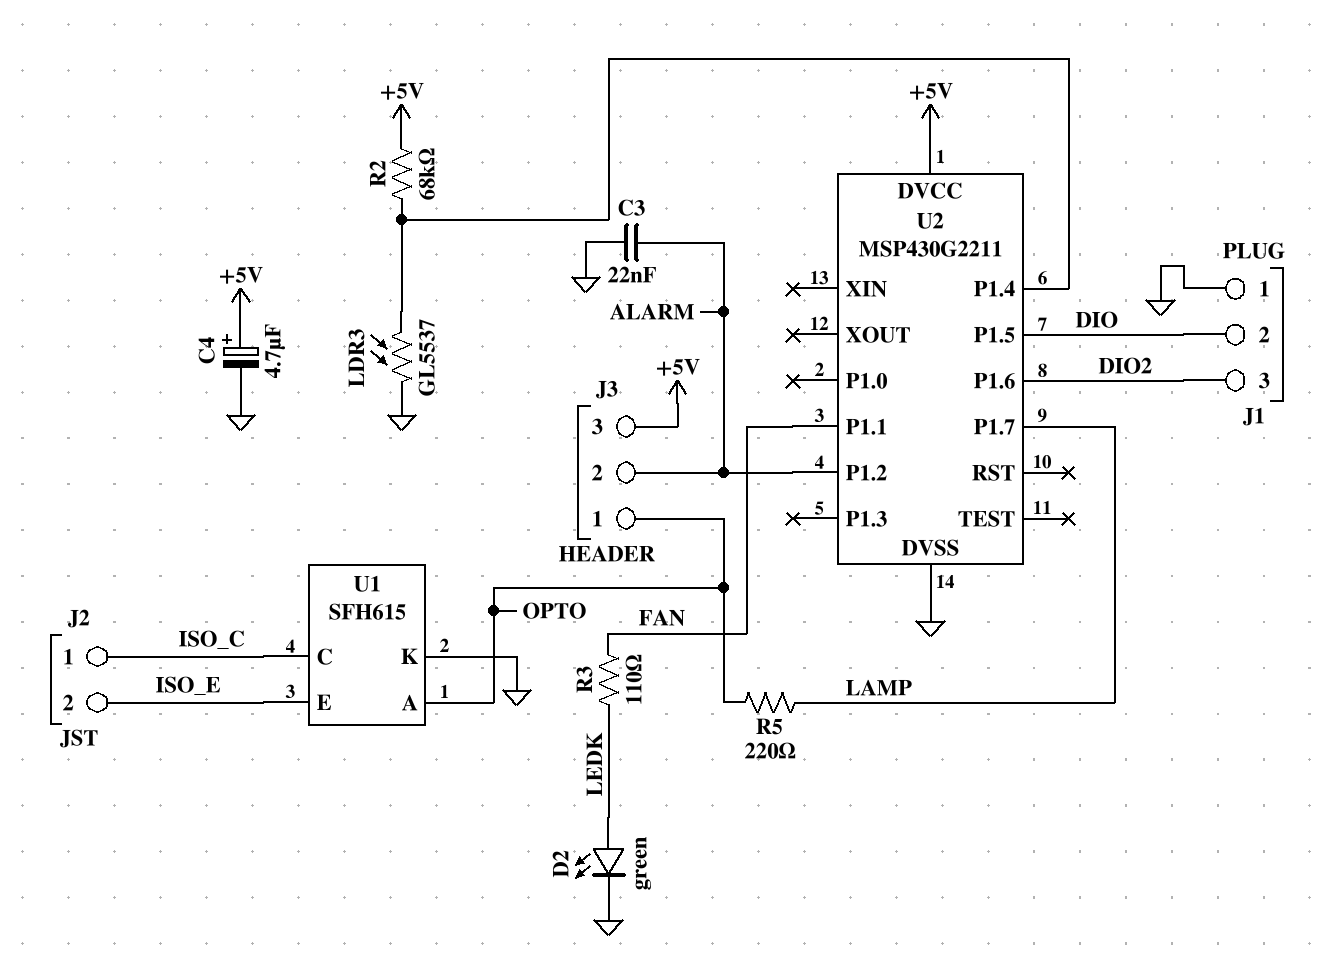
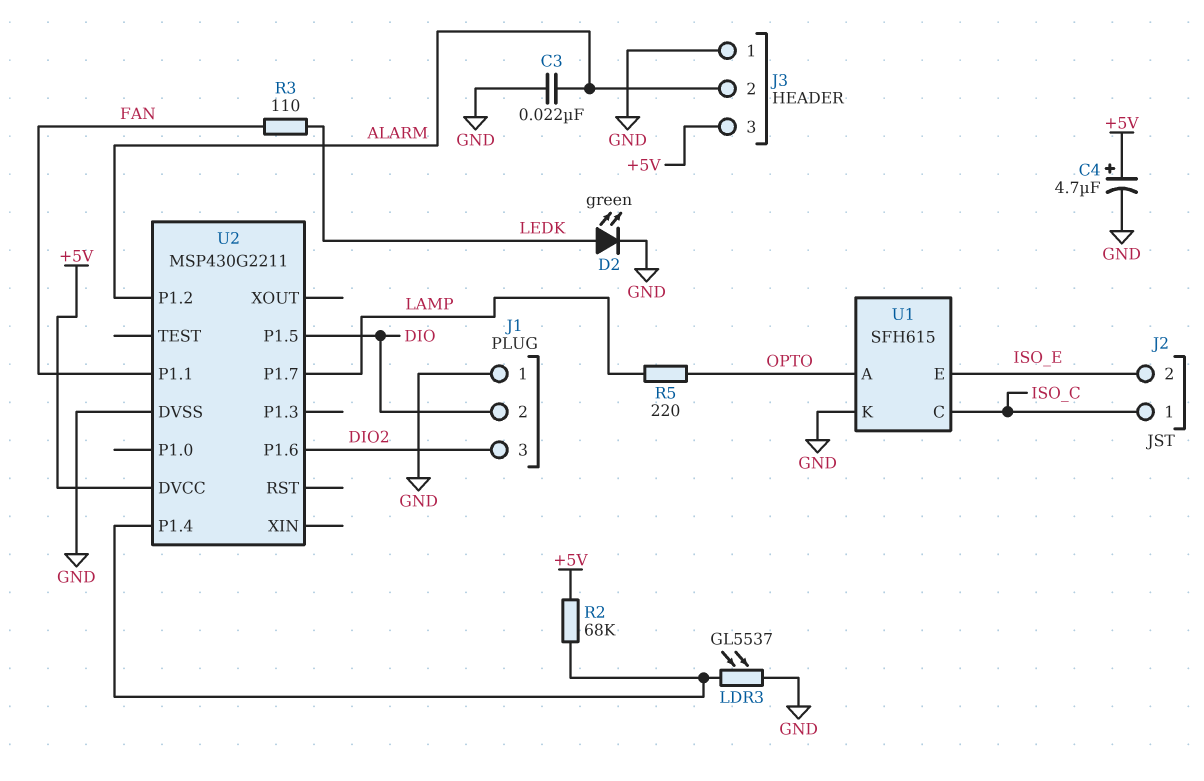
J3 pin 1: OPTO -> GND

